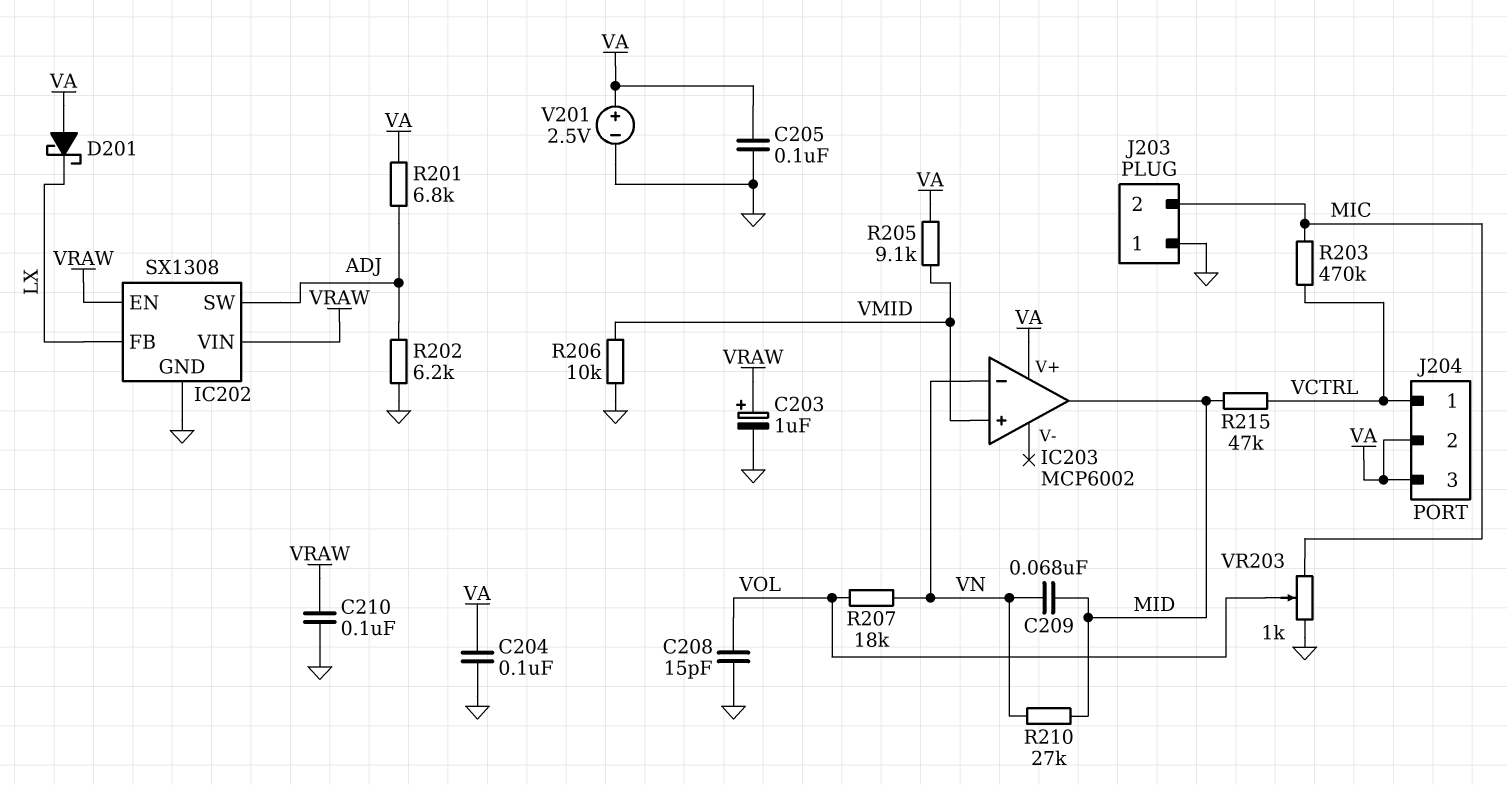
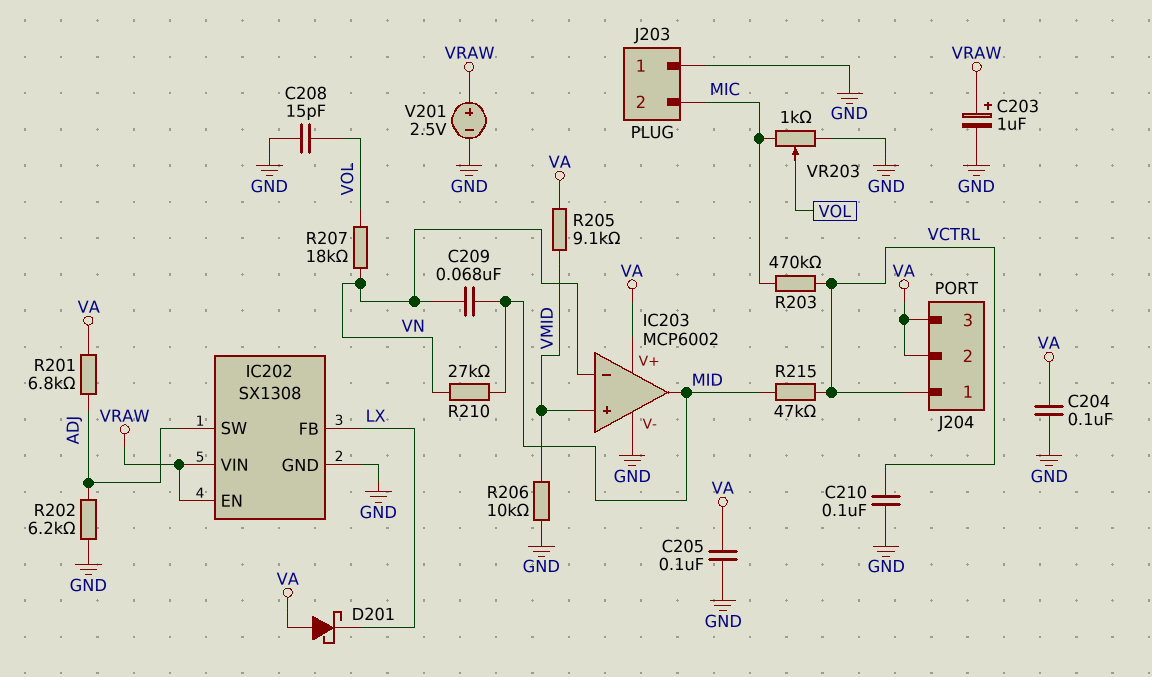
C210: 100nF (GND, VRAW) -> 100nF (GND, VCTRL)
IC203 pin V-: none -> GND
V201: 2.5V (plus VA, minus GND) -> 2.5V (plus VRAW, minus GND)

